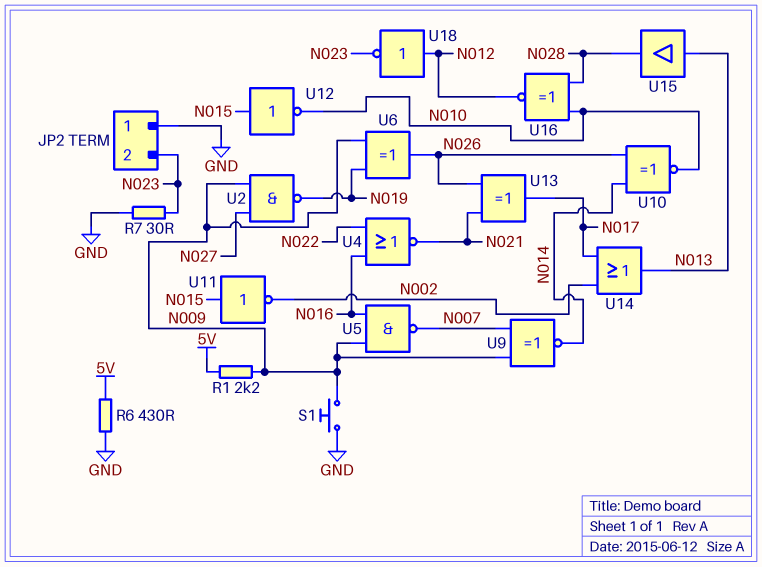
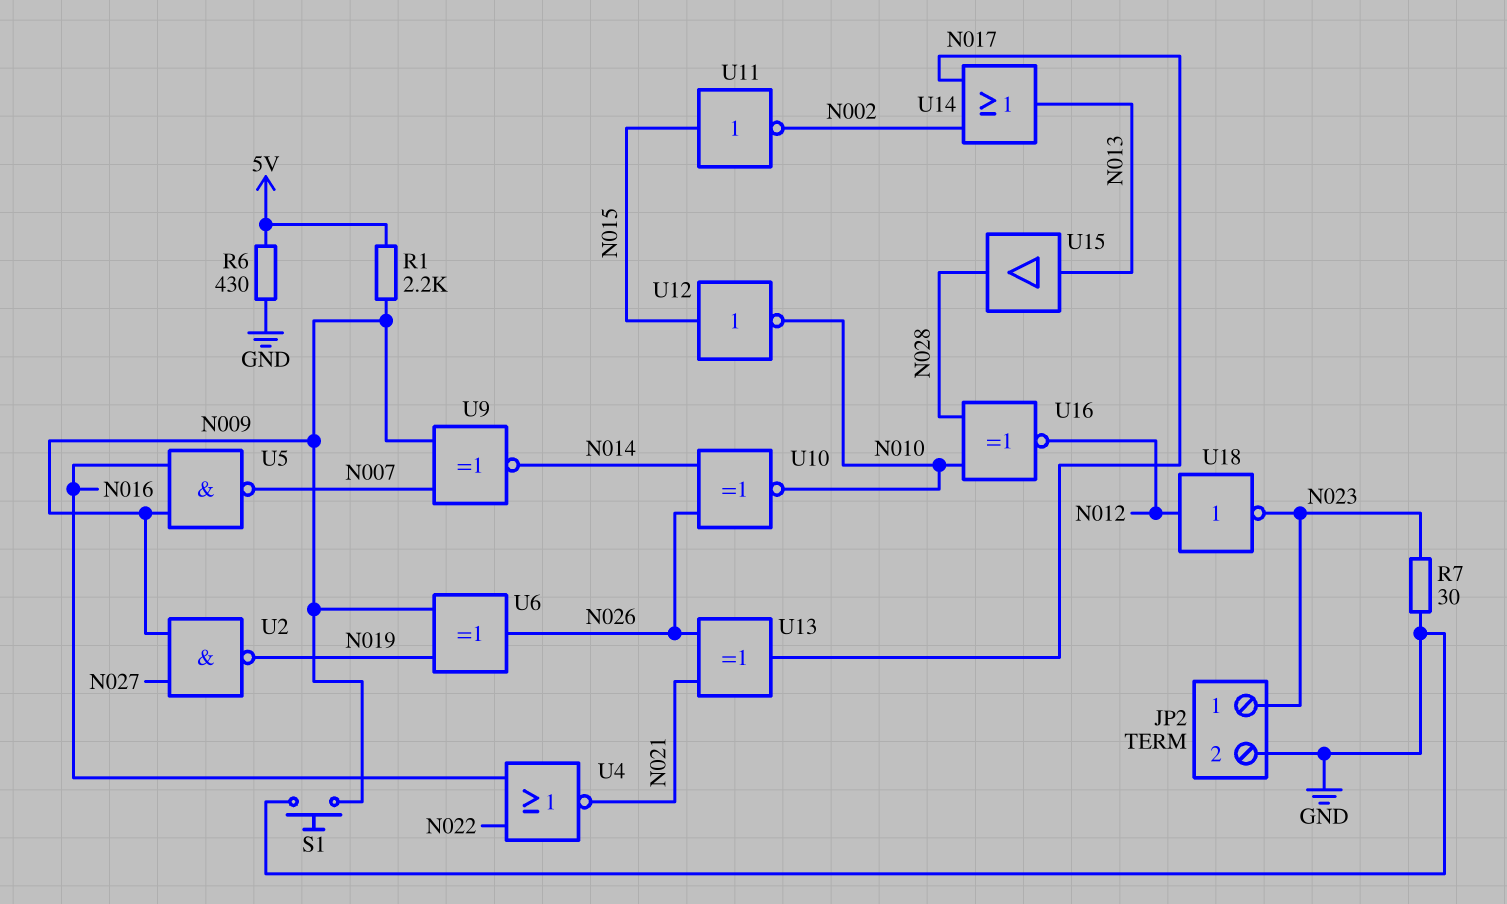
JP2 pin 1: GND -> N023
JP2 pin 2: N023 -> GND

